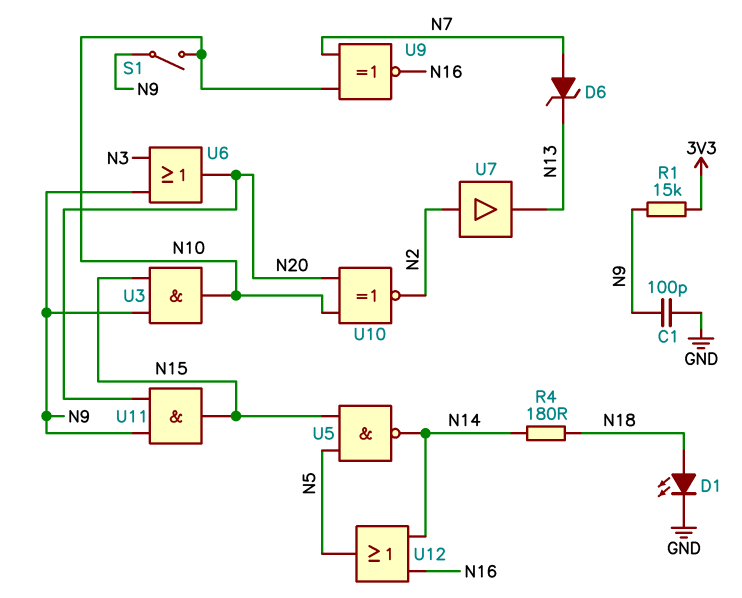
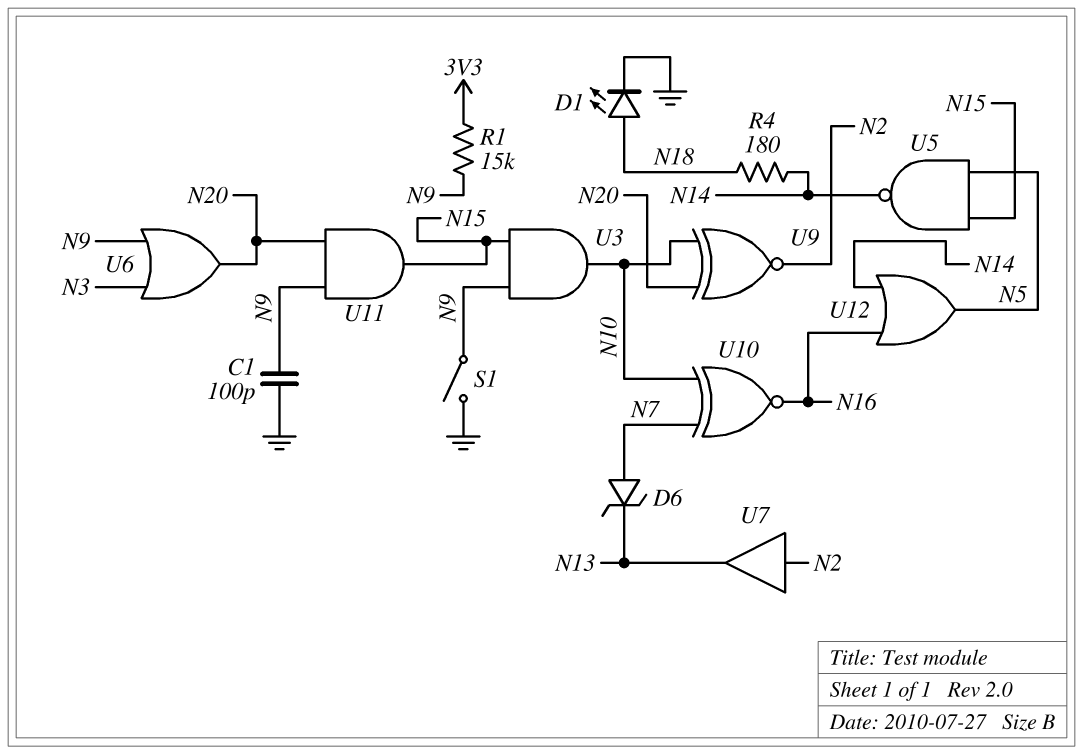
S1: switch (N9, N10) -> switch (GND, N9)
U9: XNOR (in N7, in N10, out N16) -> XNOR (in N10, in N20, out N2)
U10: XNOR (in N10, in N20, out N2) -> XNOR (in N7, in N10, out N16)

